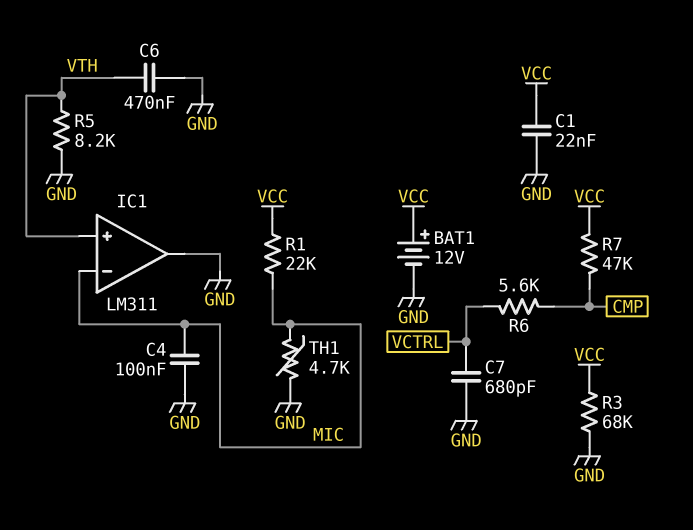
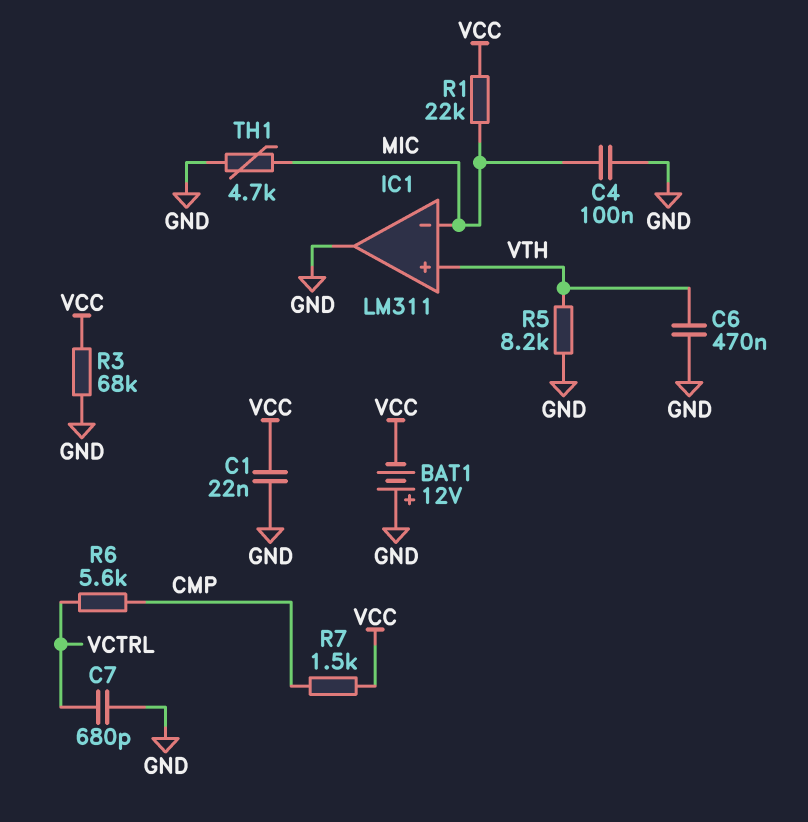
BAT1: 12V (plus VCC, minus GND) -> 12V (plus GND, minus VCC)
R7: 47k (CMP, VCC) -> 1.5k (CMP, VCC)

